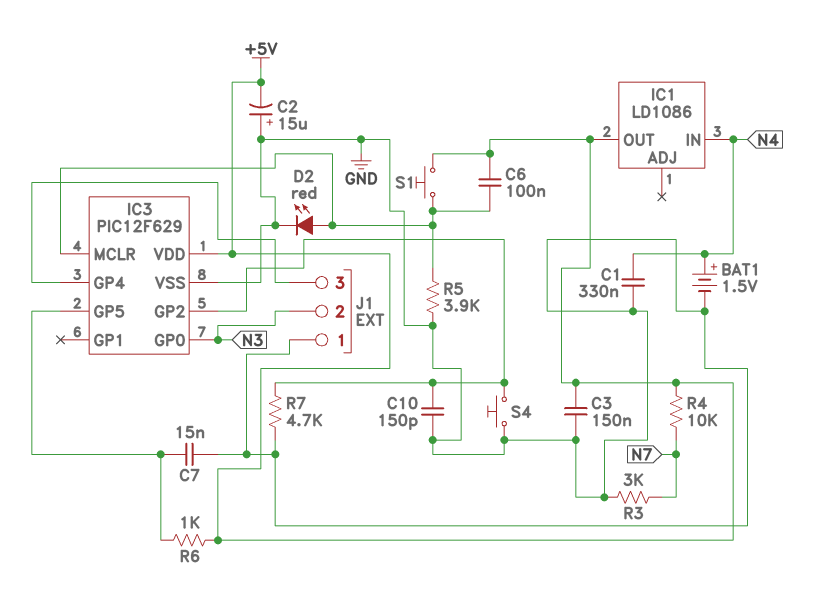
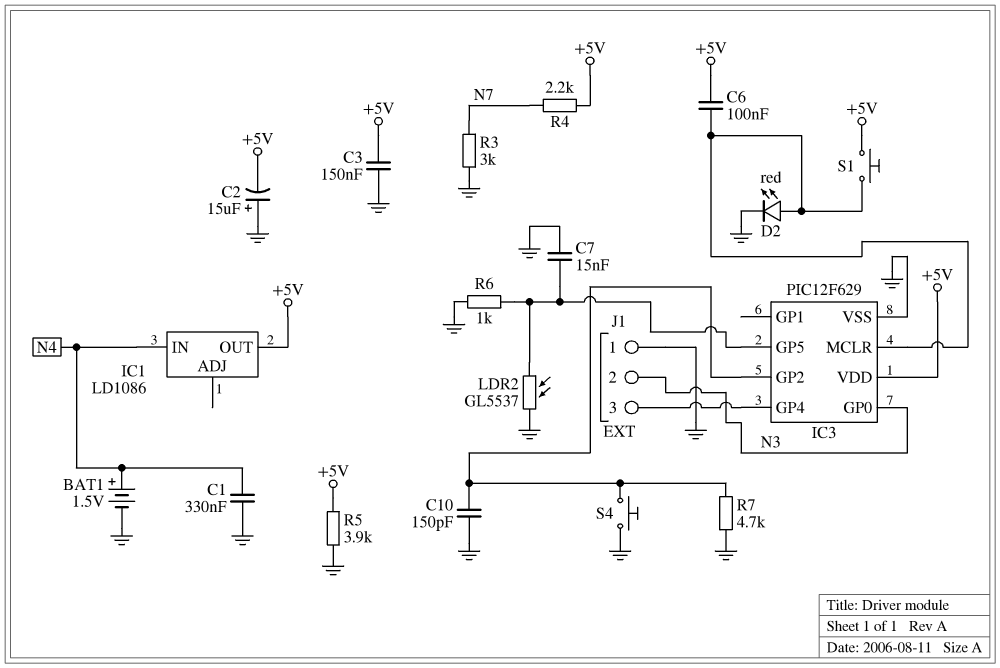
LDR2: none -> GL5537 (GND, IC3/GP5)
R4: 10k (+5V, N7) -> 2.2k (+5V, N7)
R5: 3.9k (GND, IC3/MCLR) -> 3.9k (+5V, GND)
R6: 1k (+5V, IC3/GP5) -> 1k (GND, IC3/GP5)

